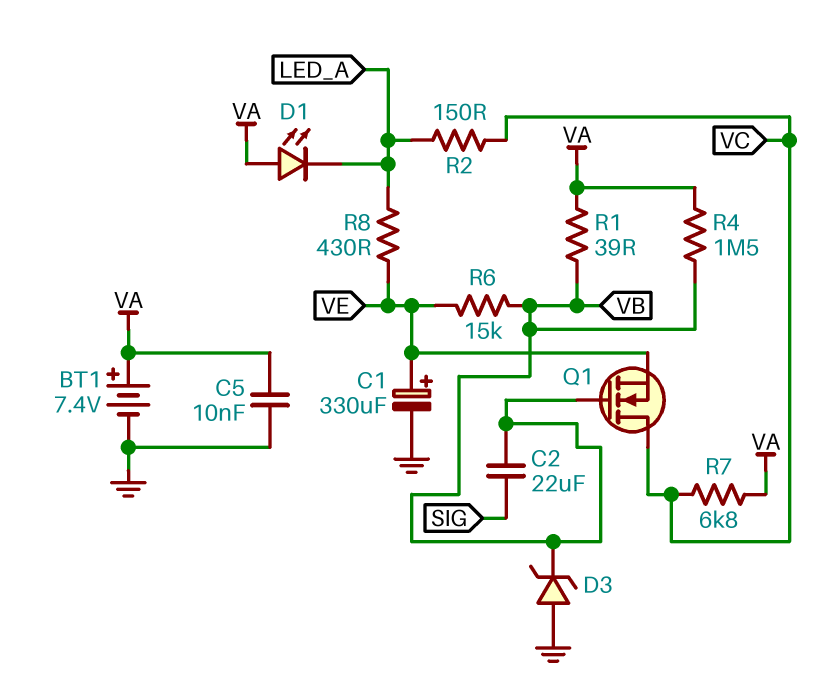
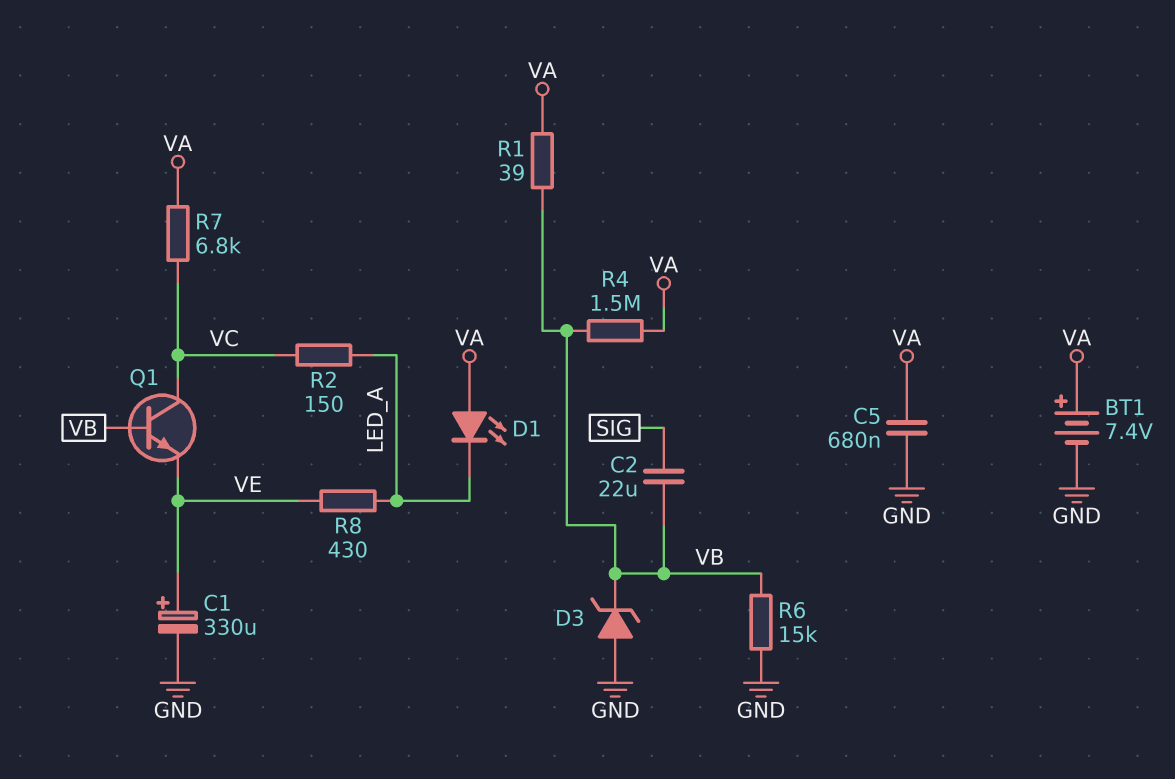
C5: 10nF (GND, VA) -> 680nF (GND, VA)
Q1: NMOS (G VB, D VC, S VE) -> NPN (B VB, C VC, E VE)
R6: 15k (VB, VE) -> 15k (GND, VB)

